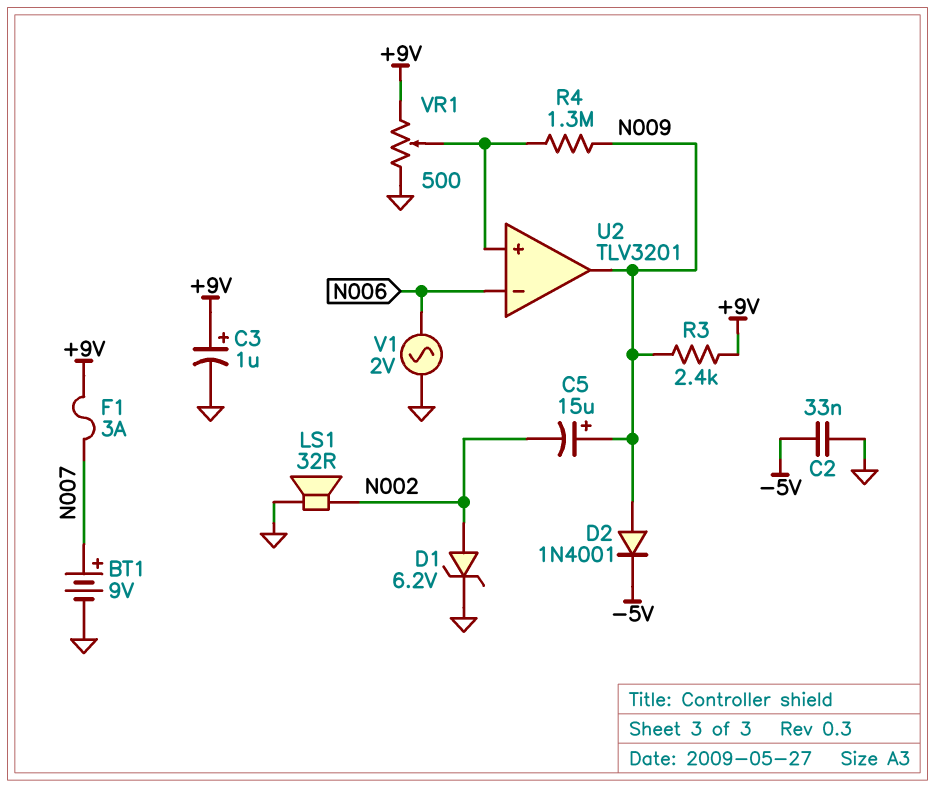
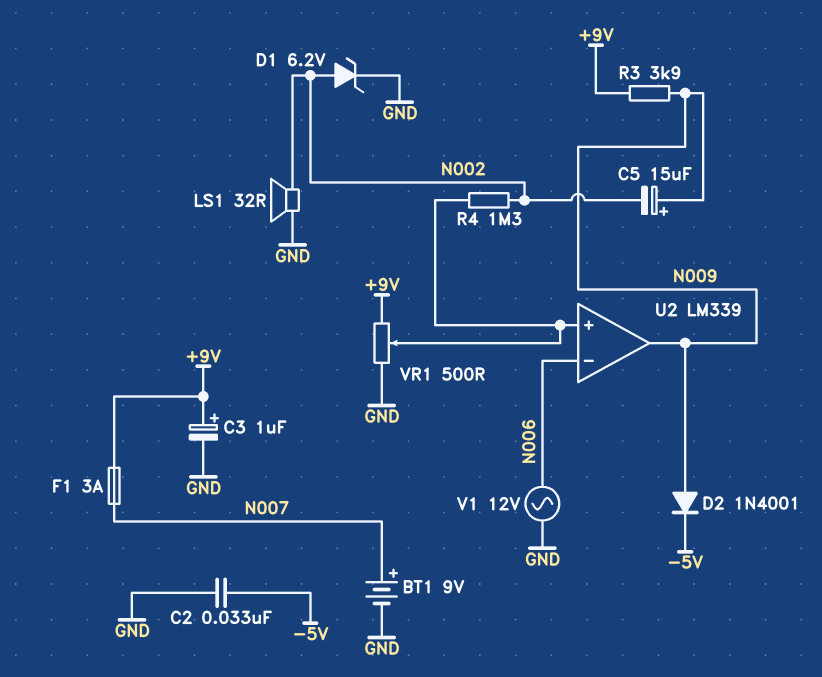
R3: 2.4k (+9V, N009) -> 3.9k (+9V, N009)
R4: 1.3M (N009, U2/in+) -> 1.3M (N002, U2/in+)
U2: TLV3201 -> LM339
V1: AC 2V (GND, N006) -> AC 12V (GND, N006)

